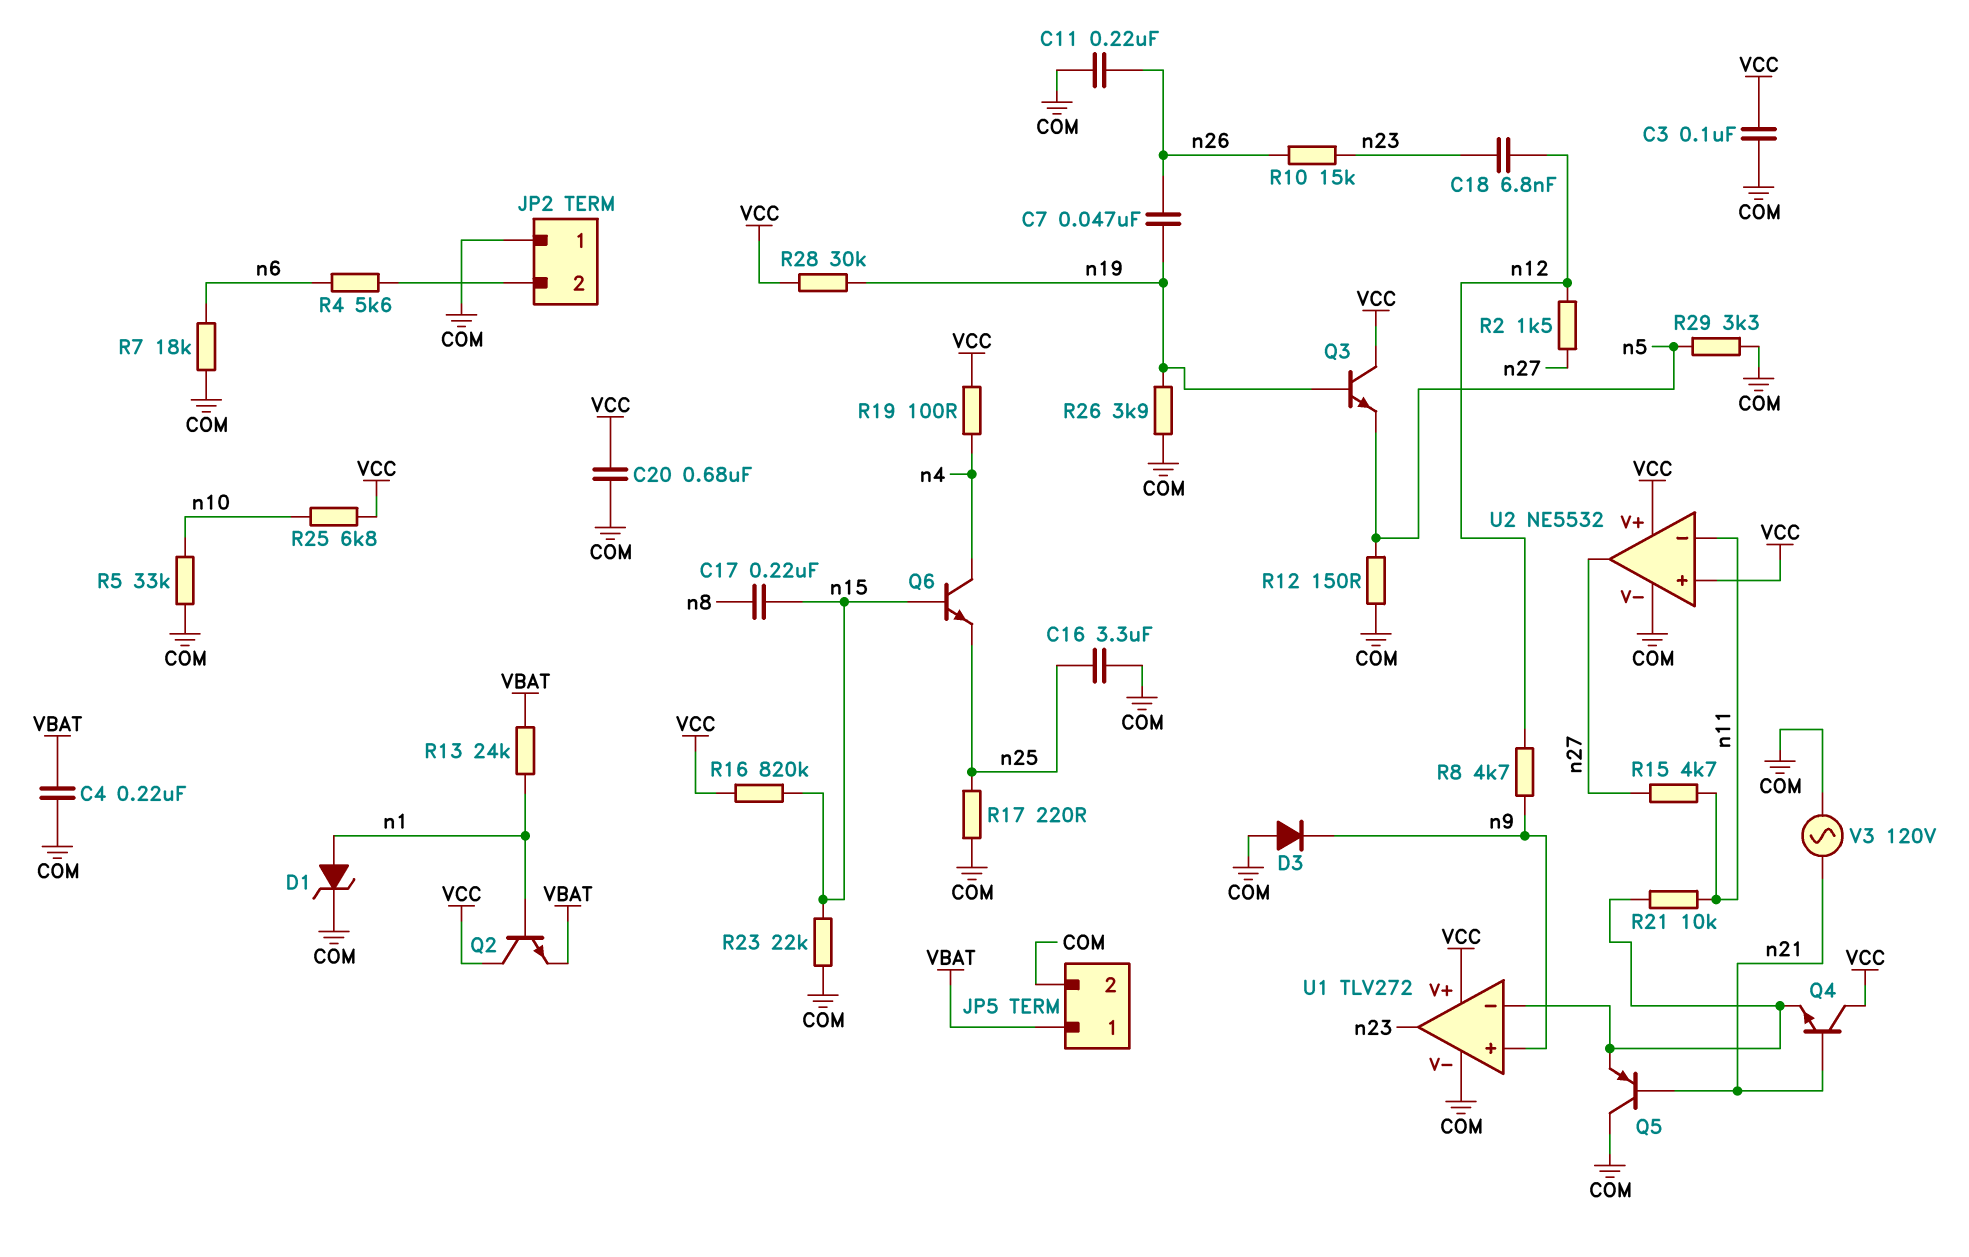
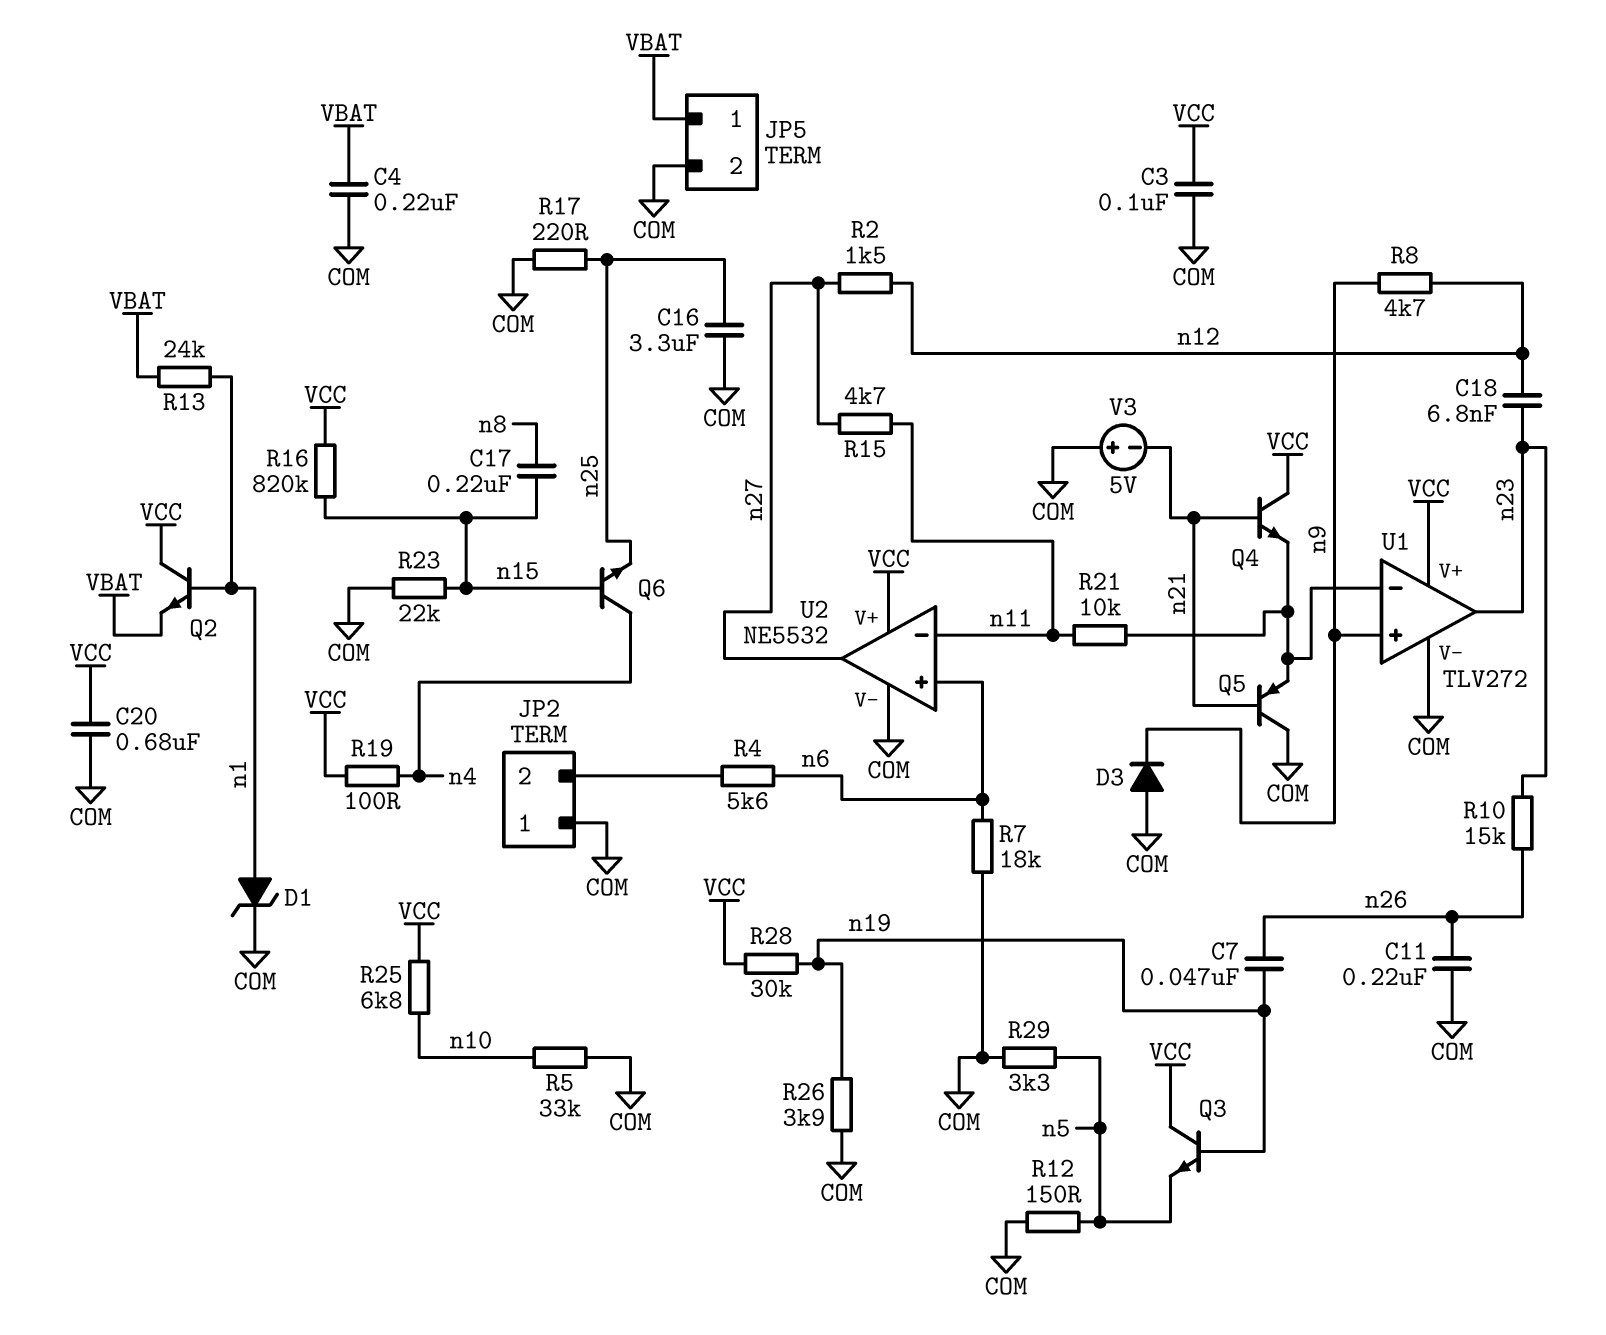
U2 pin in+: VCC -> n6
V3: AC 120V (COM, n21) -> 5V (plus COM, minus n21)

